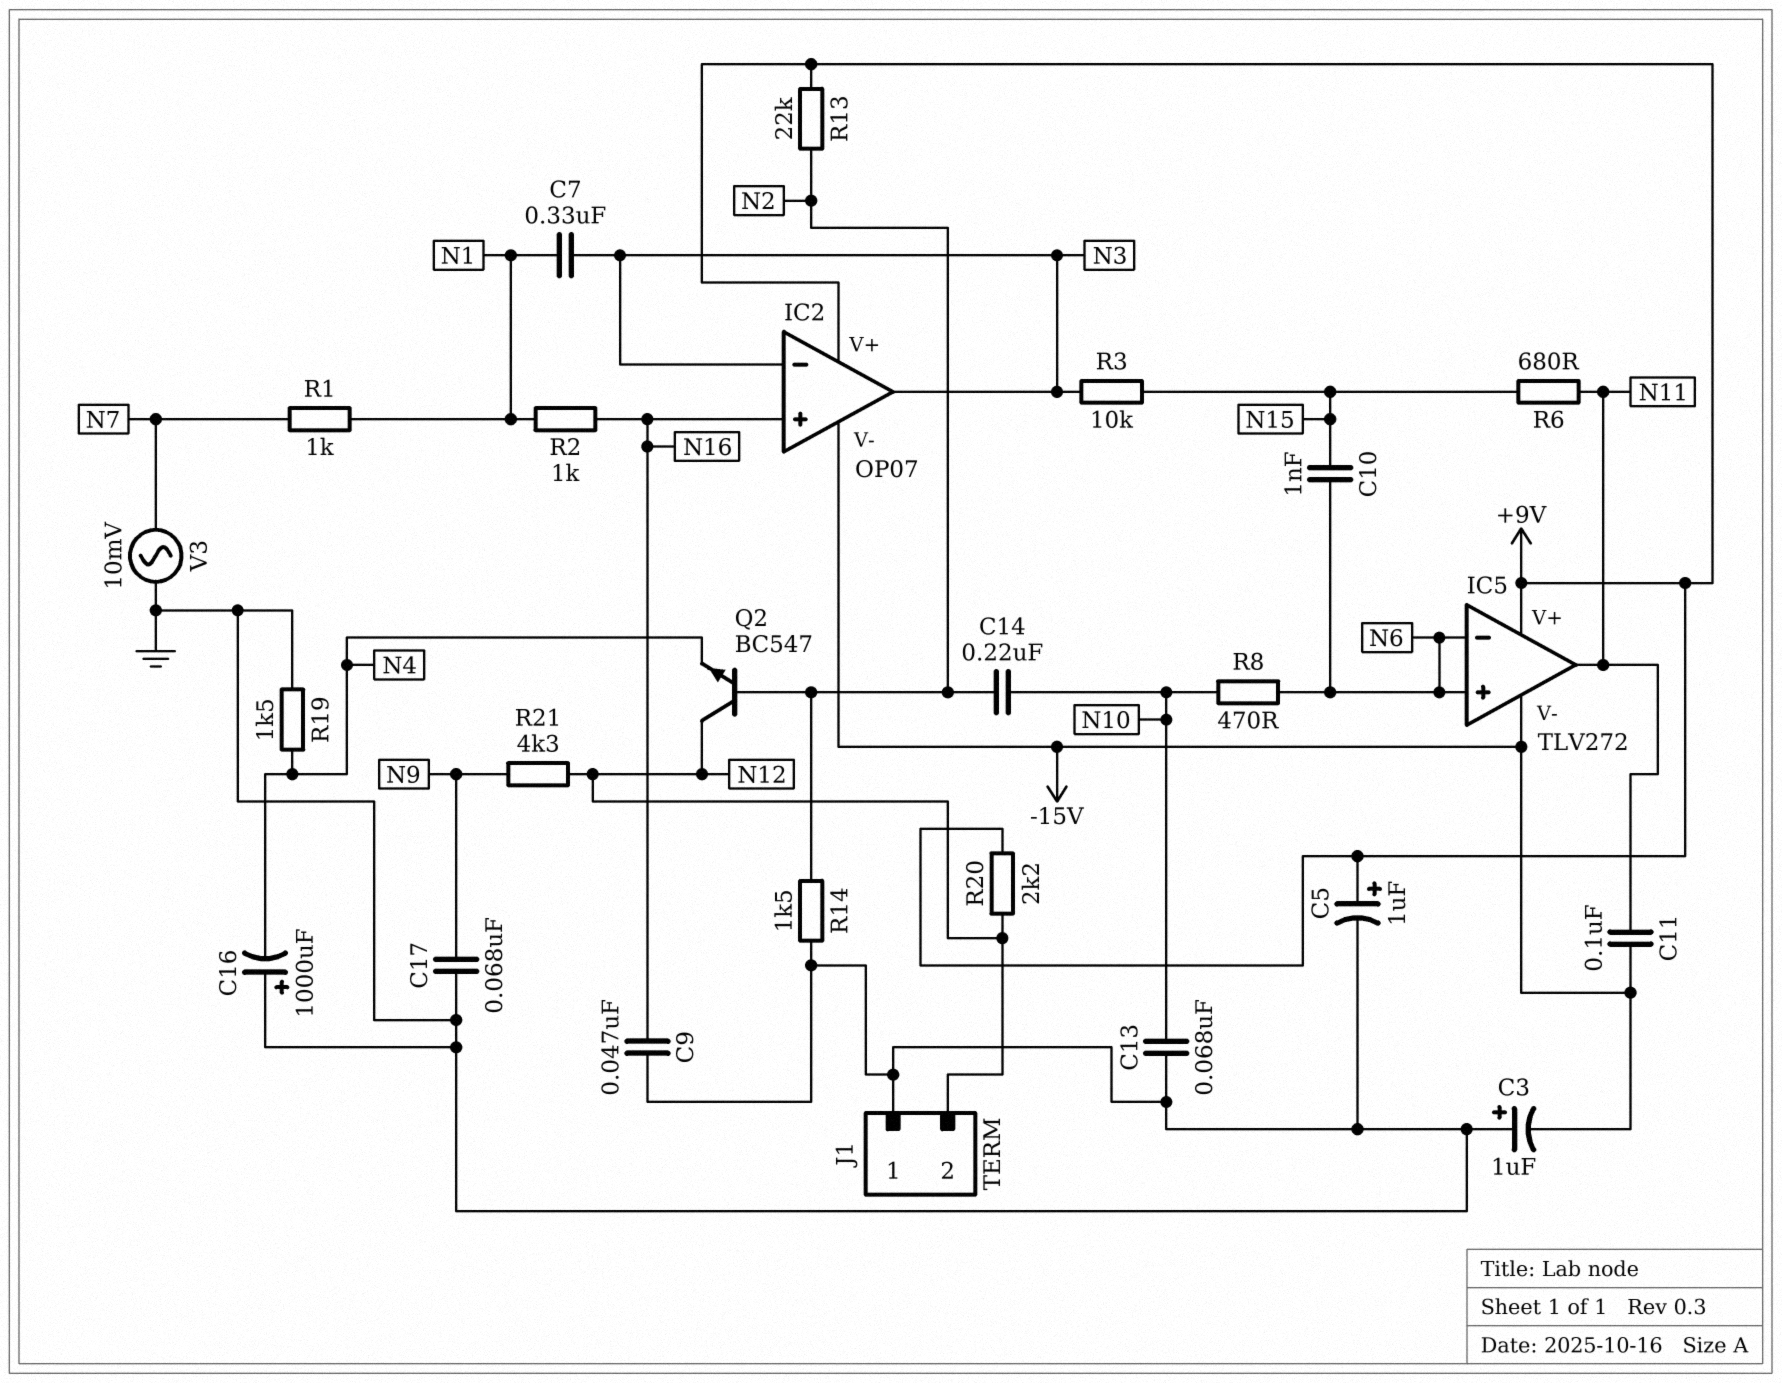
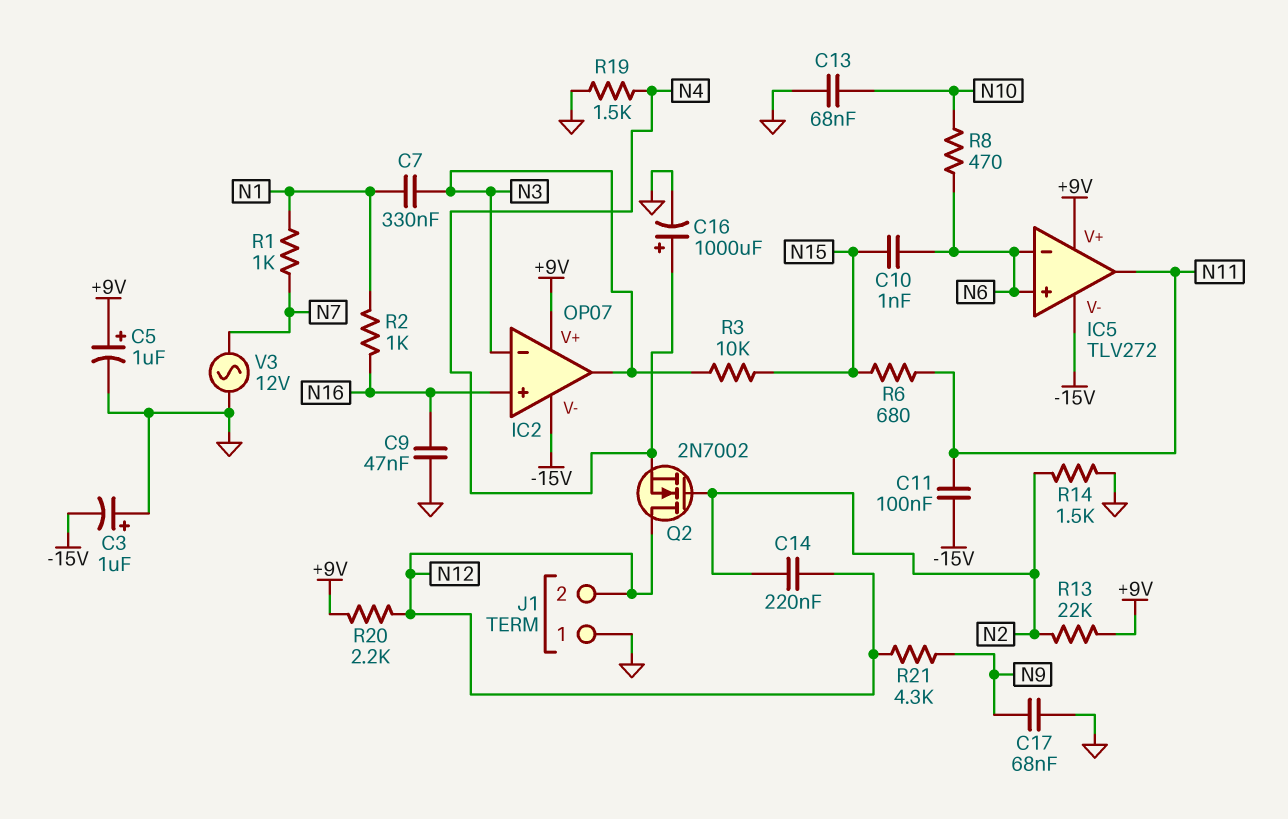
C14: 220nF (N2, N10) -> 220nF (N2, N12)
C16: 1000uF (plus GND, minus N4) -> 1000uF (plus N4, minus GND)
Q2: NPN BC547 (B N2, C N12, E N4) -> NMOS 2N7002 (G N2, D N12, S N4)
V3: AC 10mV (GND, N7) -> AC 12V (GND, N7)

